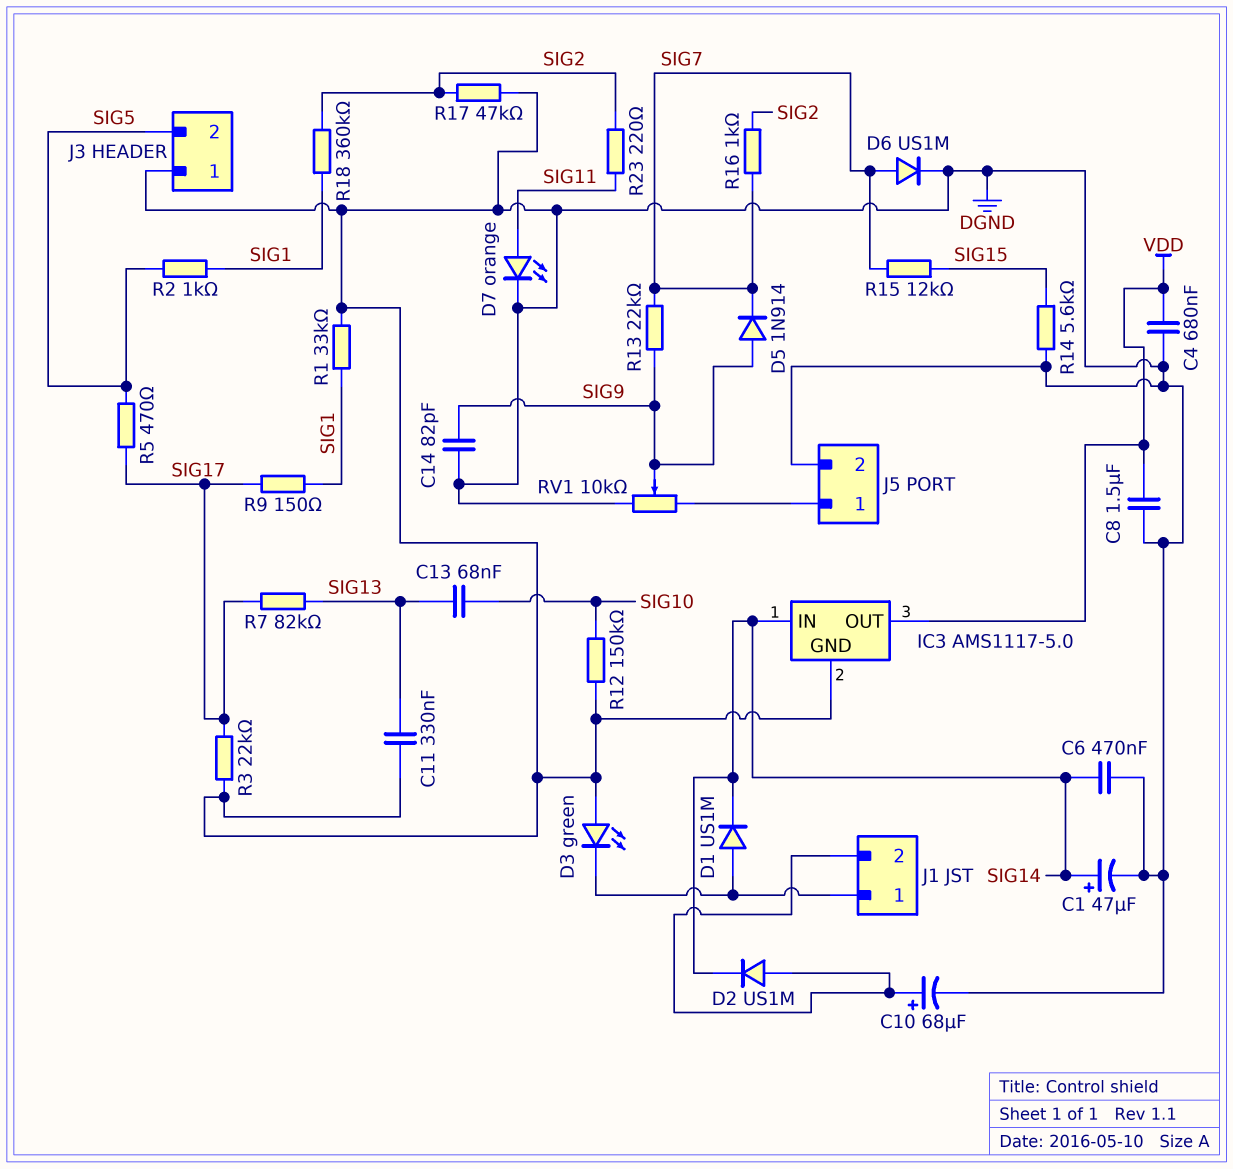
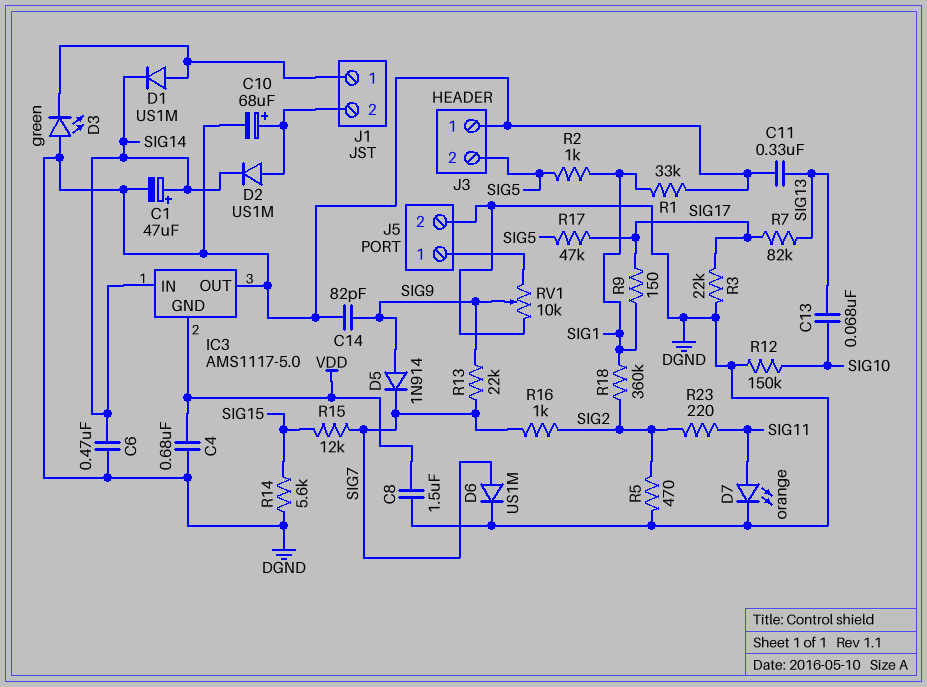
IC3 pin GND: DGND -> VDD
IC3 pin OUT: VDD -> DGND
R5: 470 (SIG5, SIG17) -> 470 (DGND, SIG2)
R17: 47k (DGND, SIG2) -> 47k (SIG5, SIG17)

